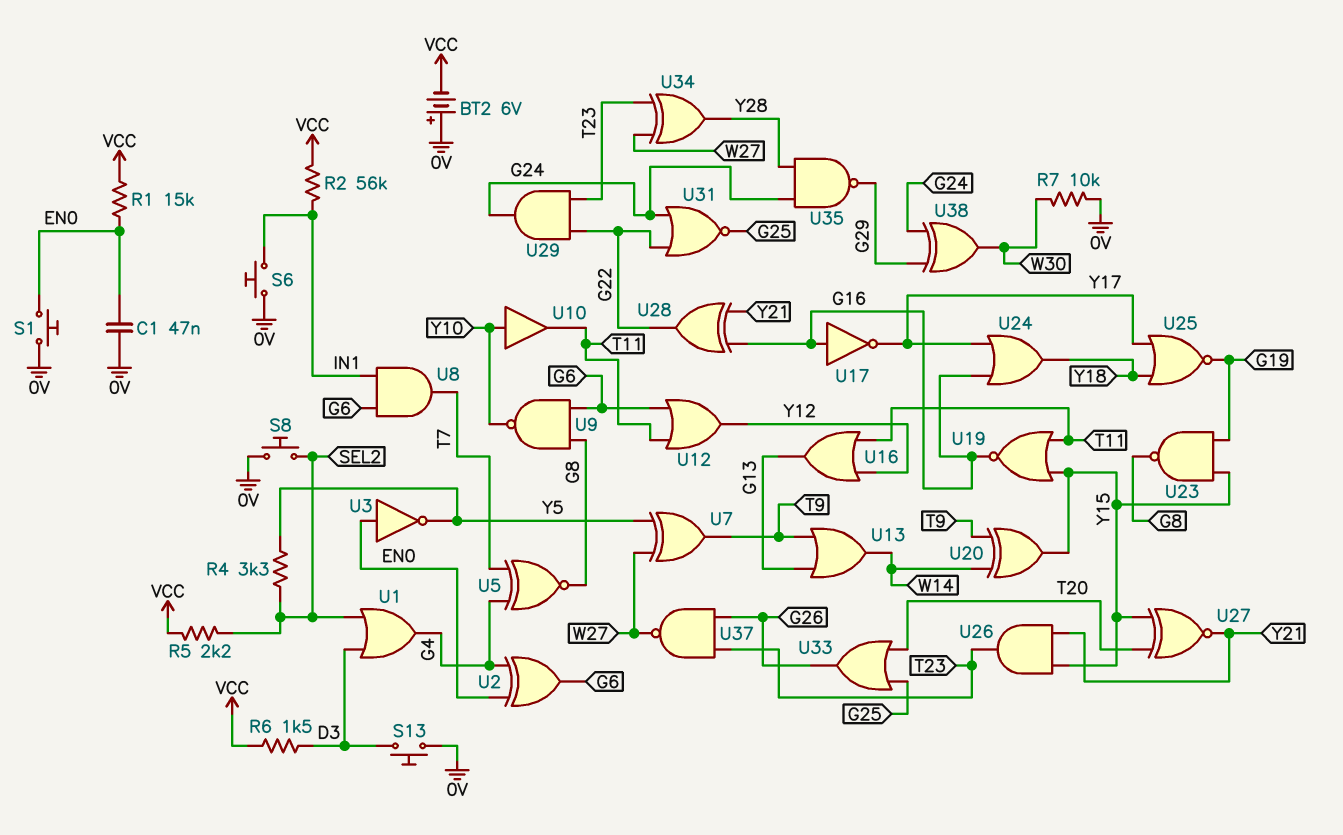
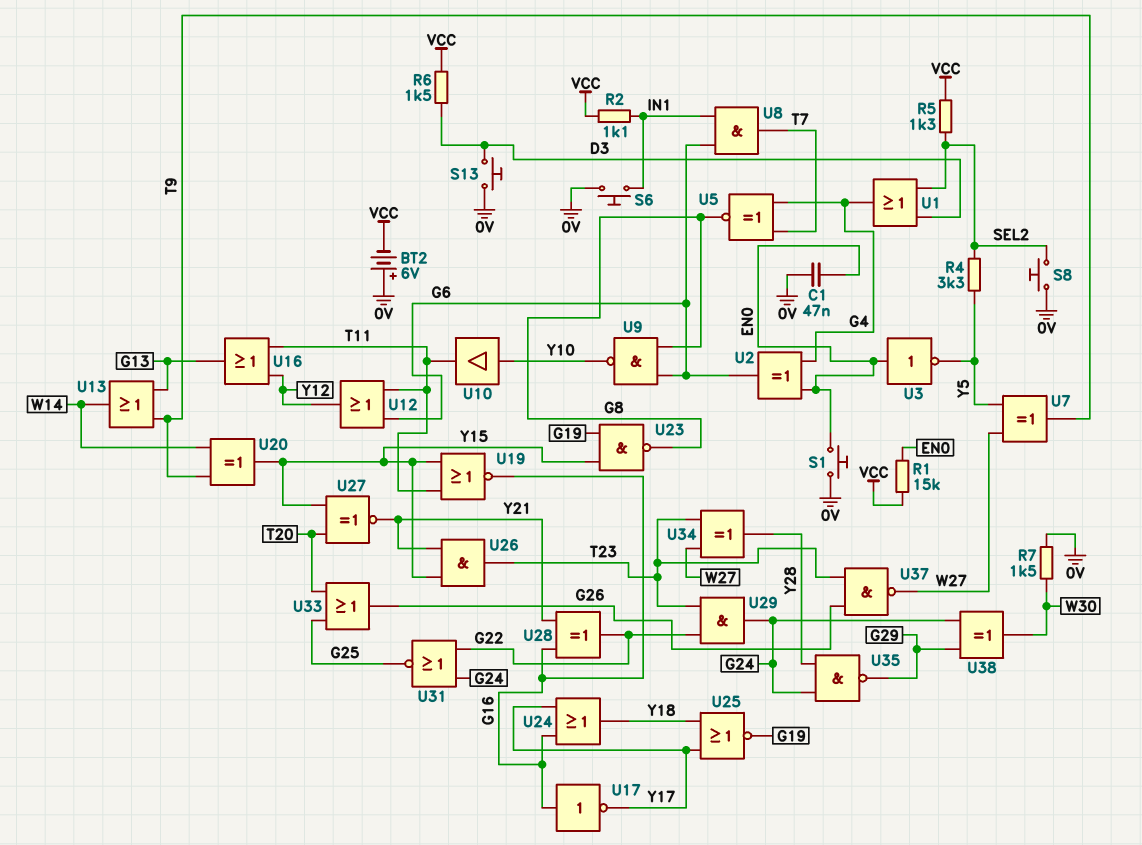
R2: 56k (IN1, VCC) -> 1.1k (IN1, VCC)
R5: 2.2k (SEL2, VCC) -> 1.3k (SEL2, VCC)
R7: 10k (0V, W30) -> 1.5k (0V, W30)

